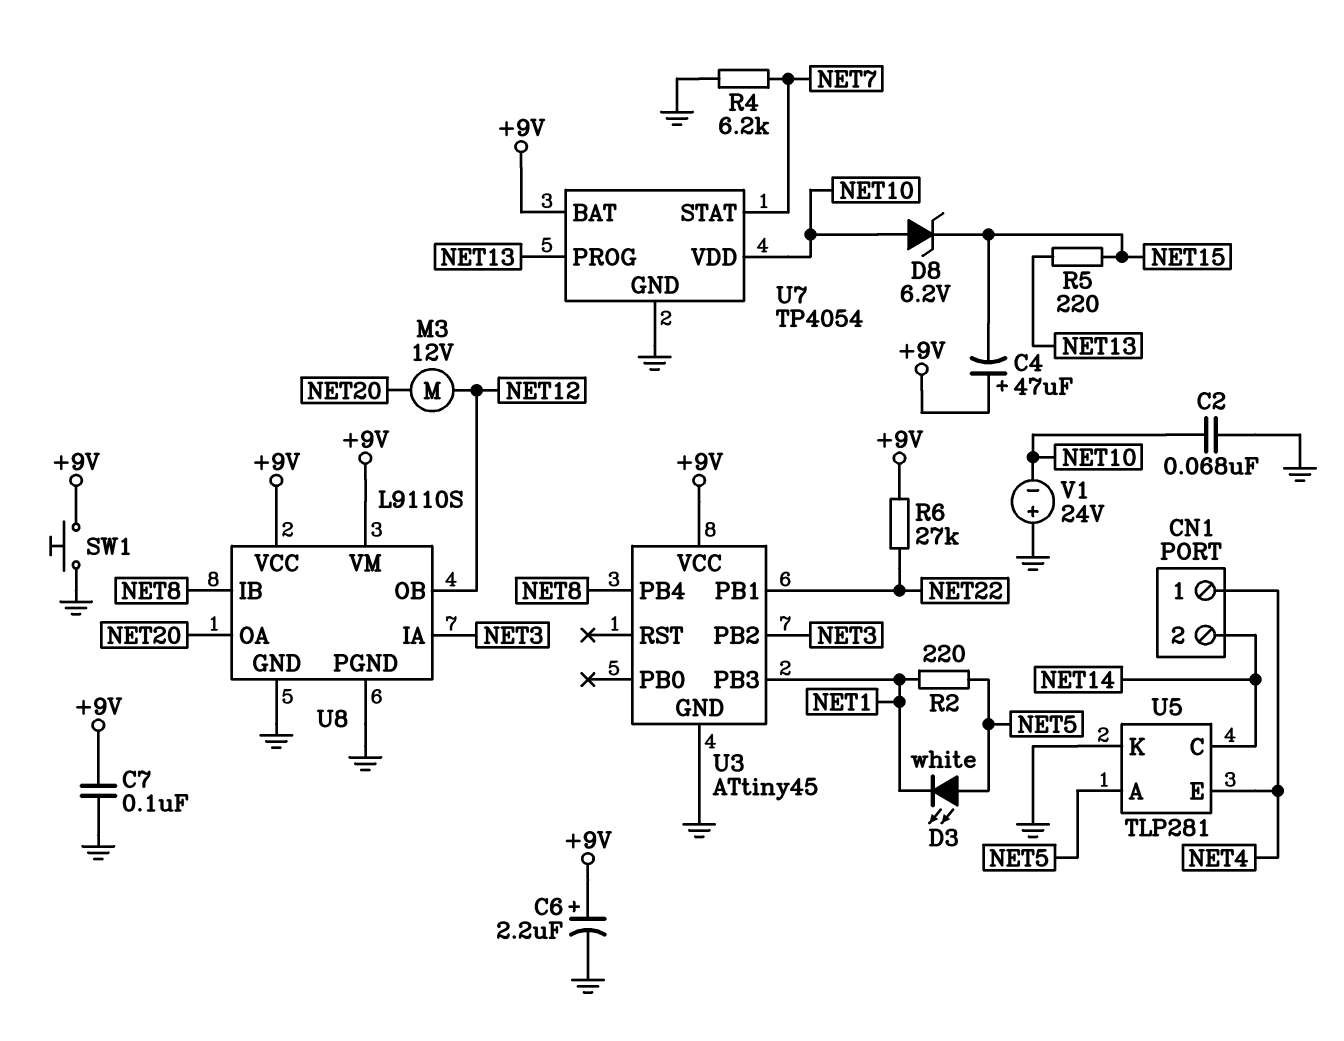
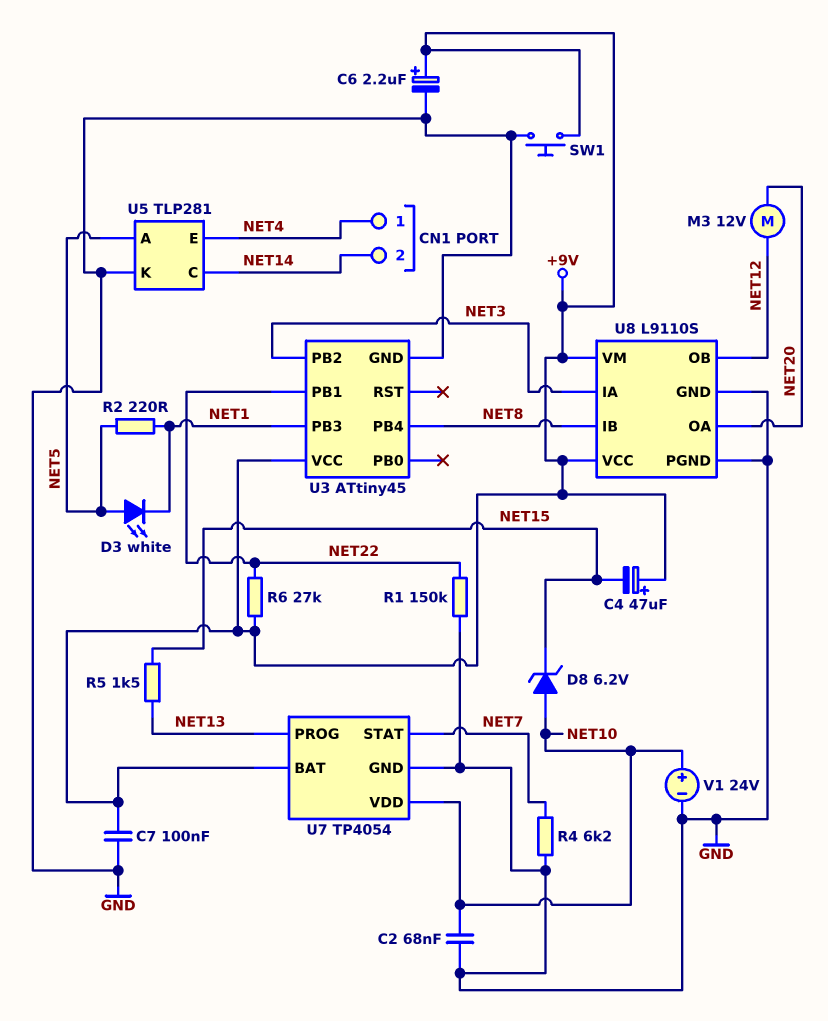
R1: none -> 150k (GND, NET22)
R5: 220 (NET13, NET15) -> 1.5k (NET13, NET15)
V1: 24V (plus GND, minus NET10) -> 24V (plus NET10, minus GND)

